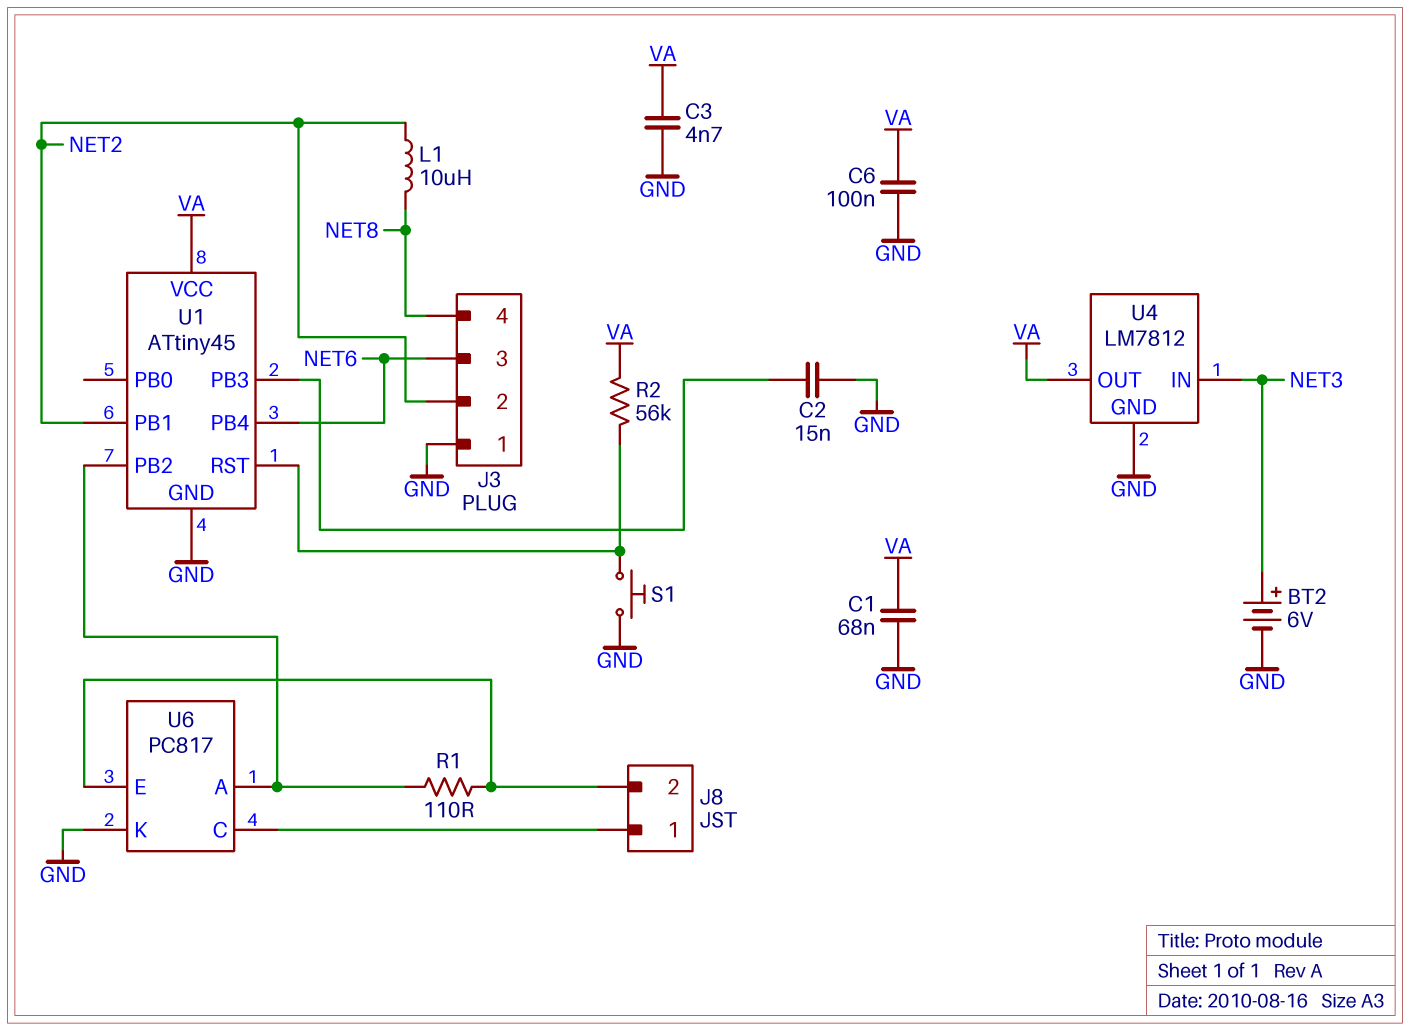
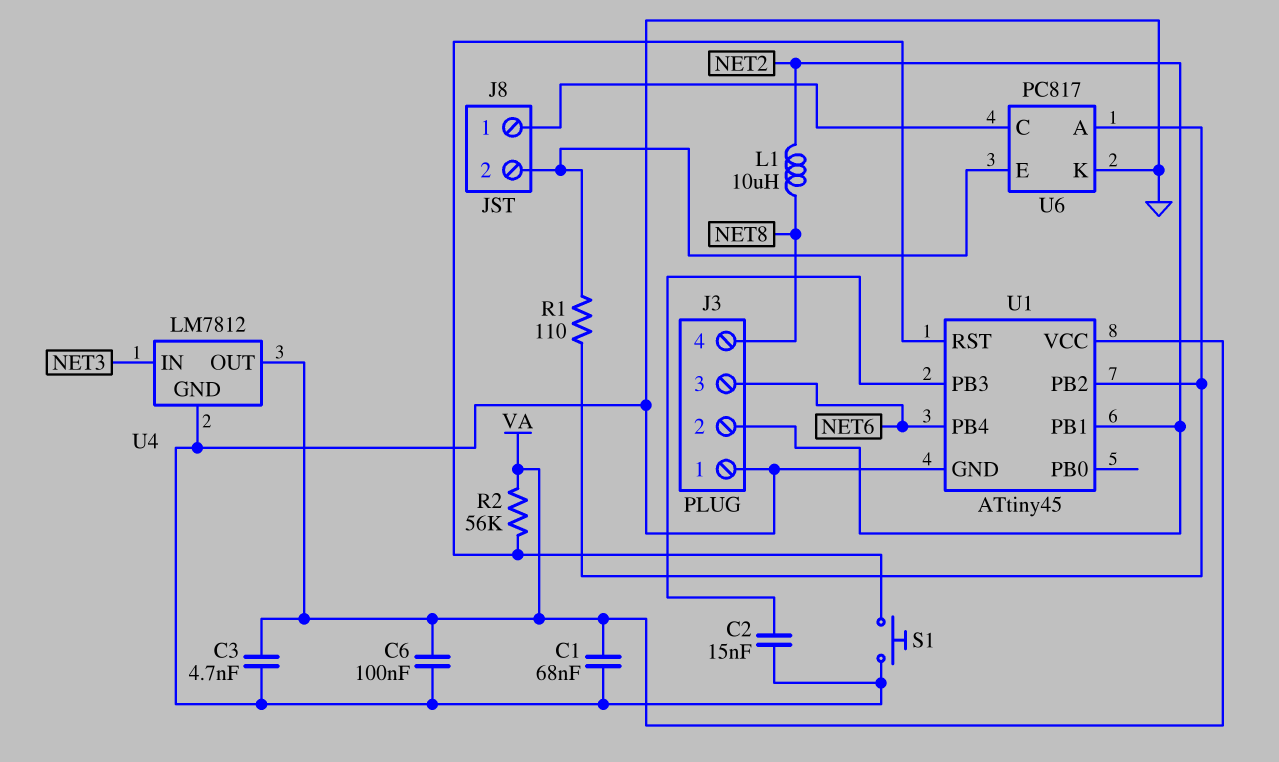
BT2: 6V (plus NET3, minus GND) -> none

